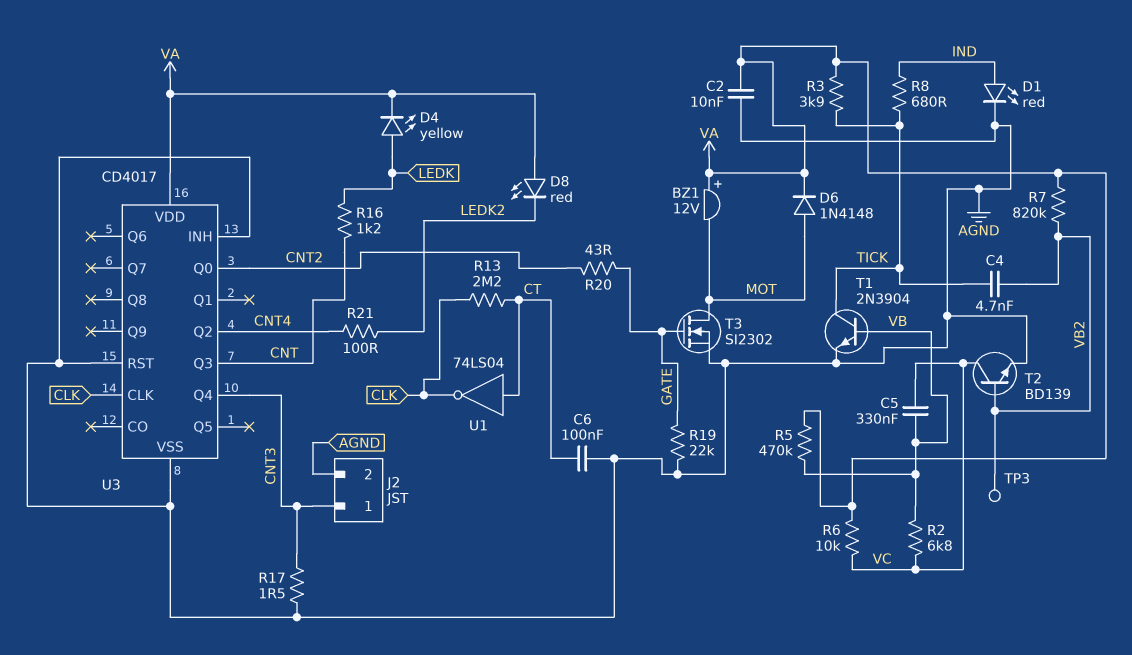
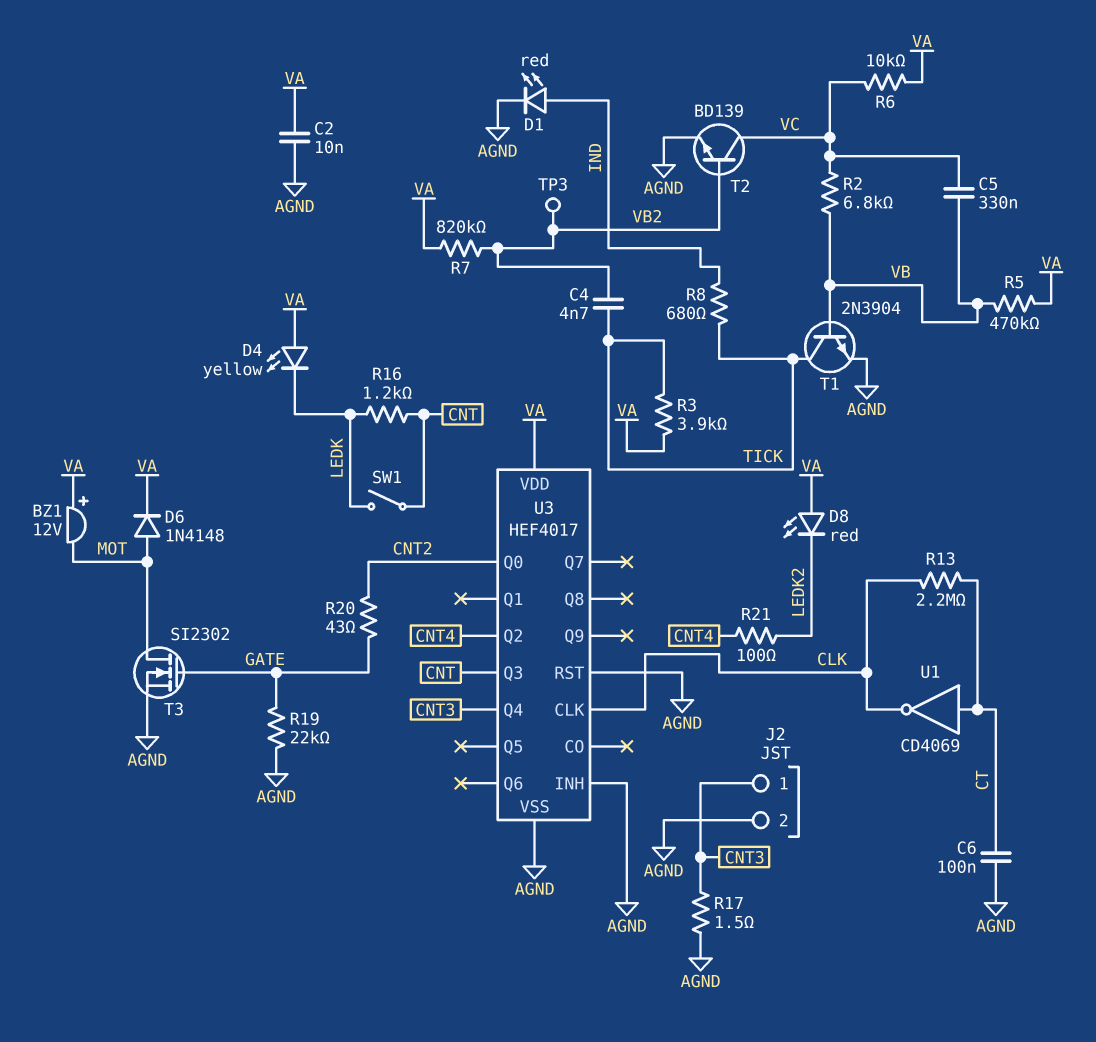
D4: LED yellow (A LEDK, K VA) -> LED yellow (A VA, K LEDK)
SW1: none -> switch (CNT, LEDK)
U1: NOT 74LS04 (in CT, out CLK) -> NOT CD4069 (in CT, out CLK)
U3: CD4017 -> HEF4017

